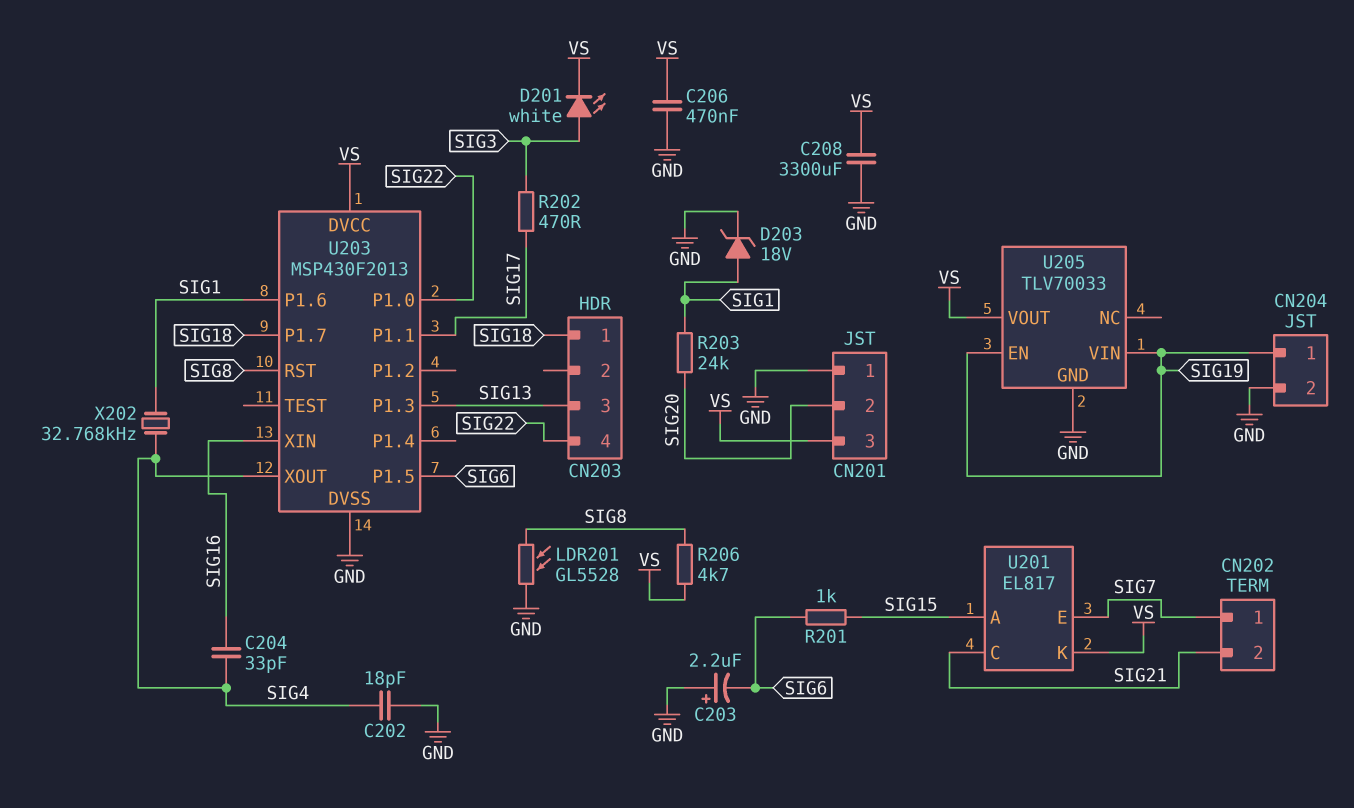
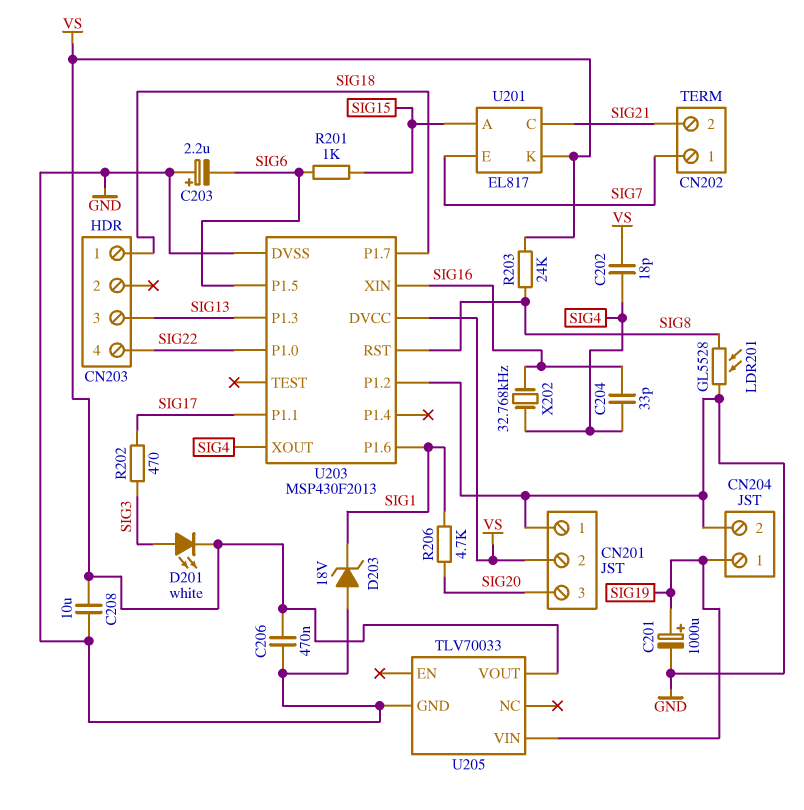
C201: none -> 1000uF (plus SIG19, minus GND)
C202: 18pF (GND, SIG4) -> 18pF (SIG4, VS)
C208: 3300uF (GND, VS) -> 10uF (GND, VS)
CN201 pin 2: SIG20 -> VS
CN201 pin 3: VS -> SIG20
D203: zener 18V (A SIG1, K GND) -> zener 18V (A GND, K SIG1)
R203: 24k (SIG1, SIG20) -> 24k (SIG8, VS)
R206: 4.7k (SIG8, VS) -> 4.7k (SIG1, SIG20)
U203 pin P1.2: none -> GND
U205 pin EN: SIG19 -> none
X202: 32.768kHz (SIG1, SIG4) -> 32.768kHz (SIG4, SIG16)

